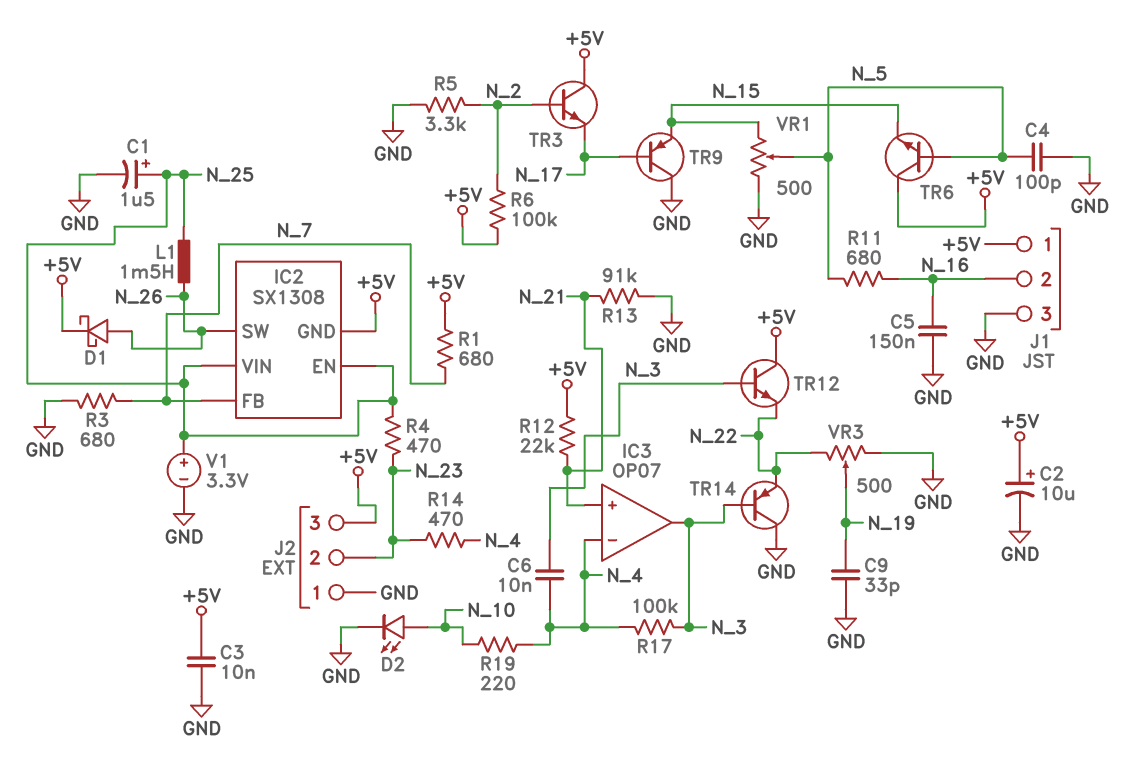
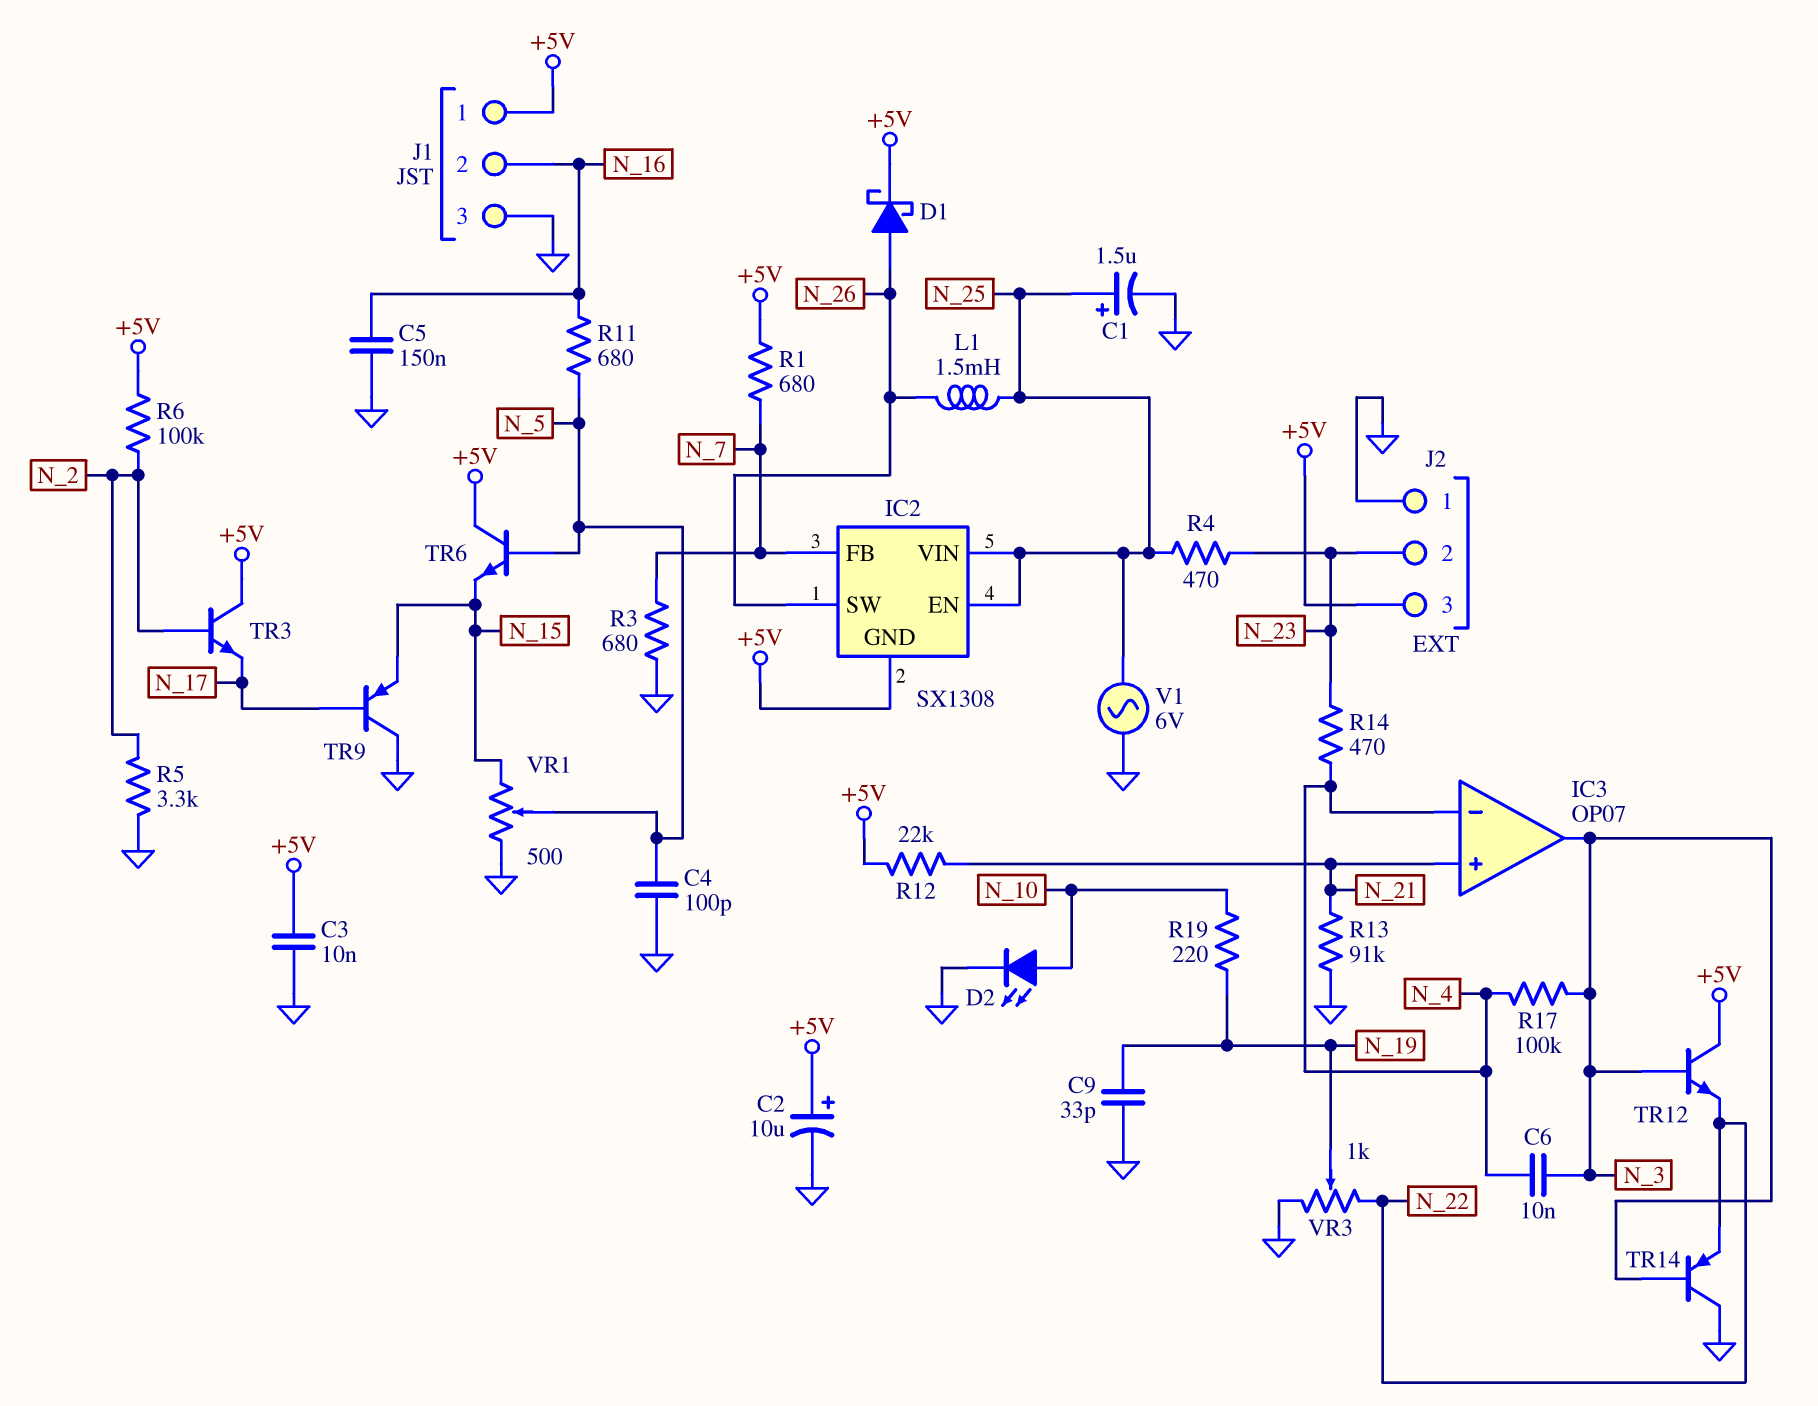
R19: 220 (N_4, N_10) -> 220 (N_10, N_19)
V1: 3.3V (plus N_25, minus GND) -> AC 6V (GND, N_25)
VR3: 500 (GND, N_22, wiper N_19) -> 1k (GND, N_22, wiper N_19)

